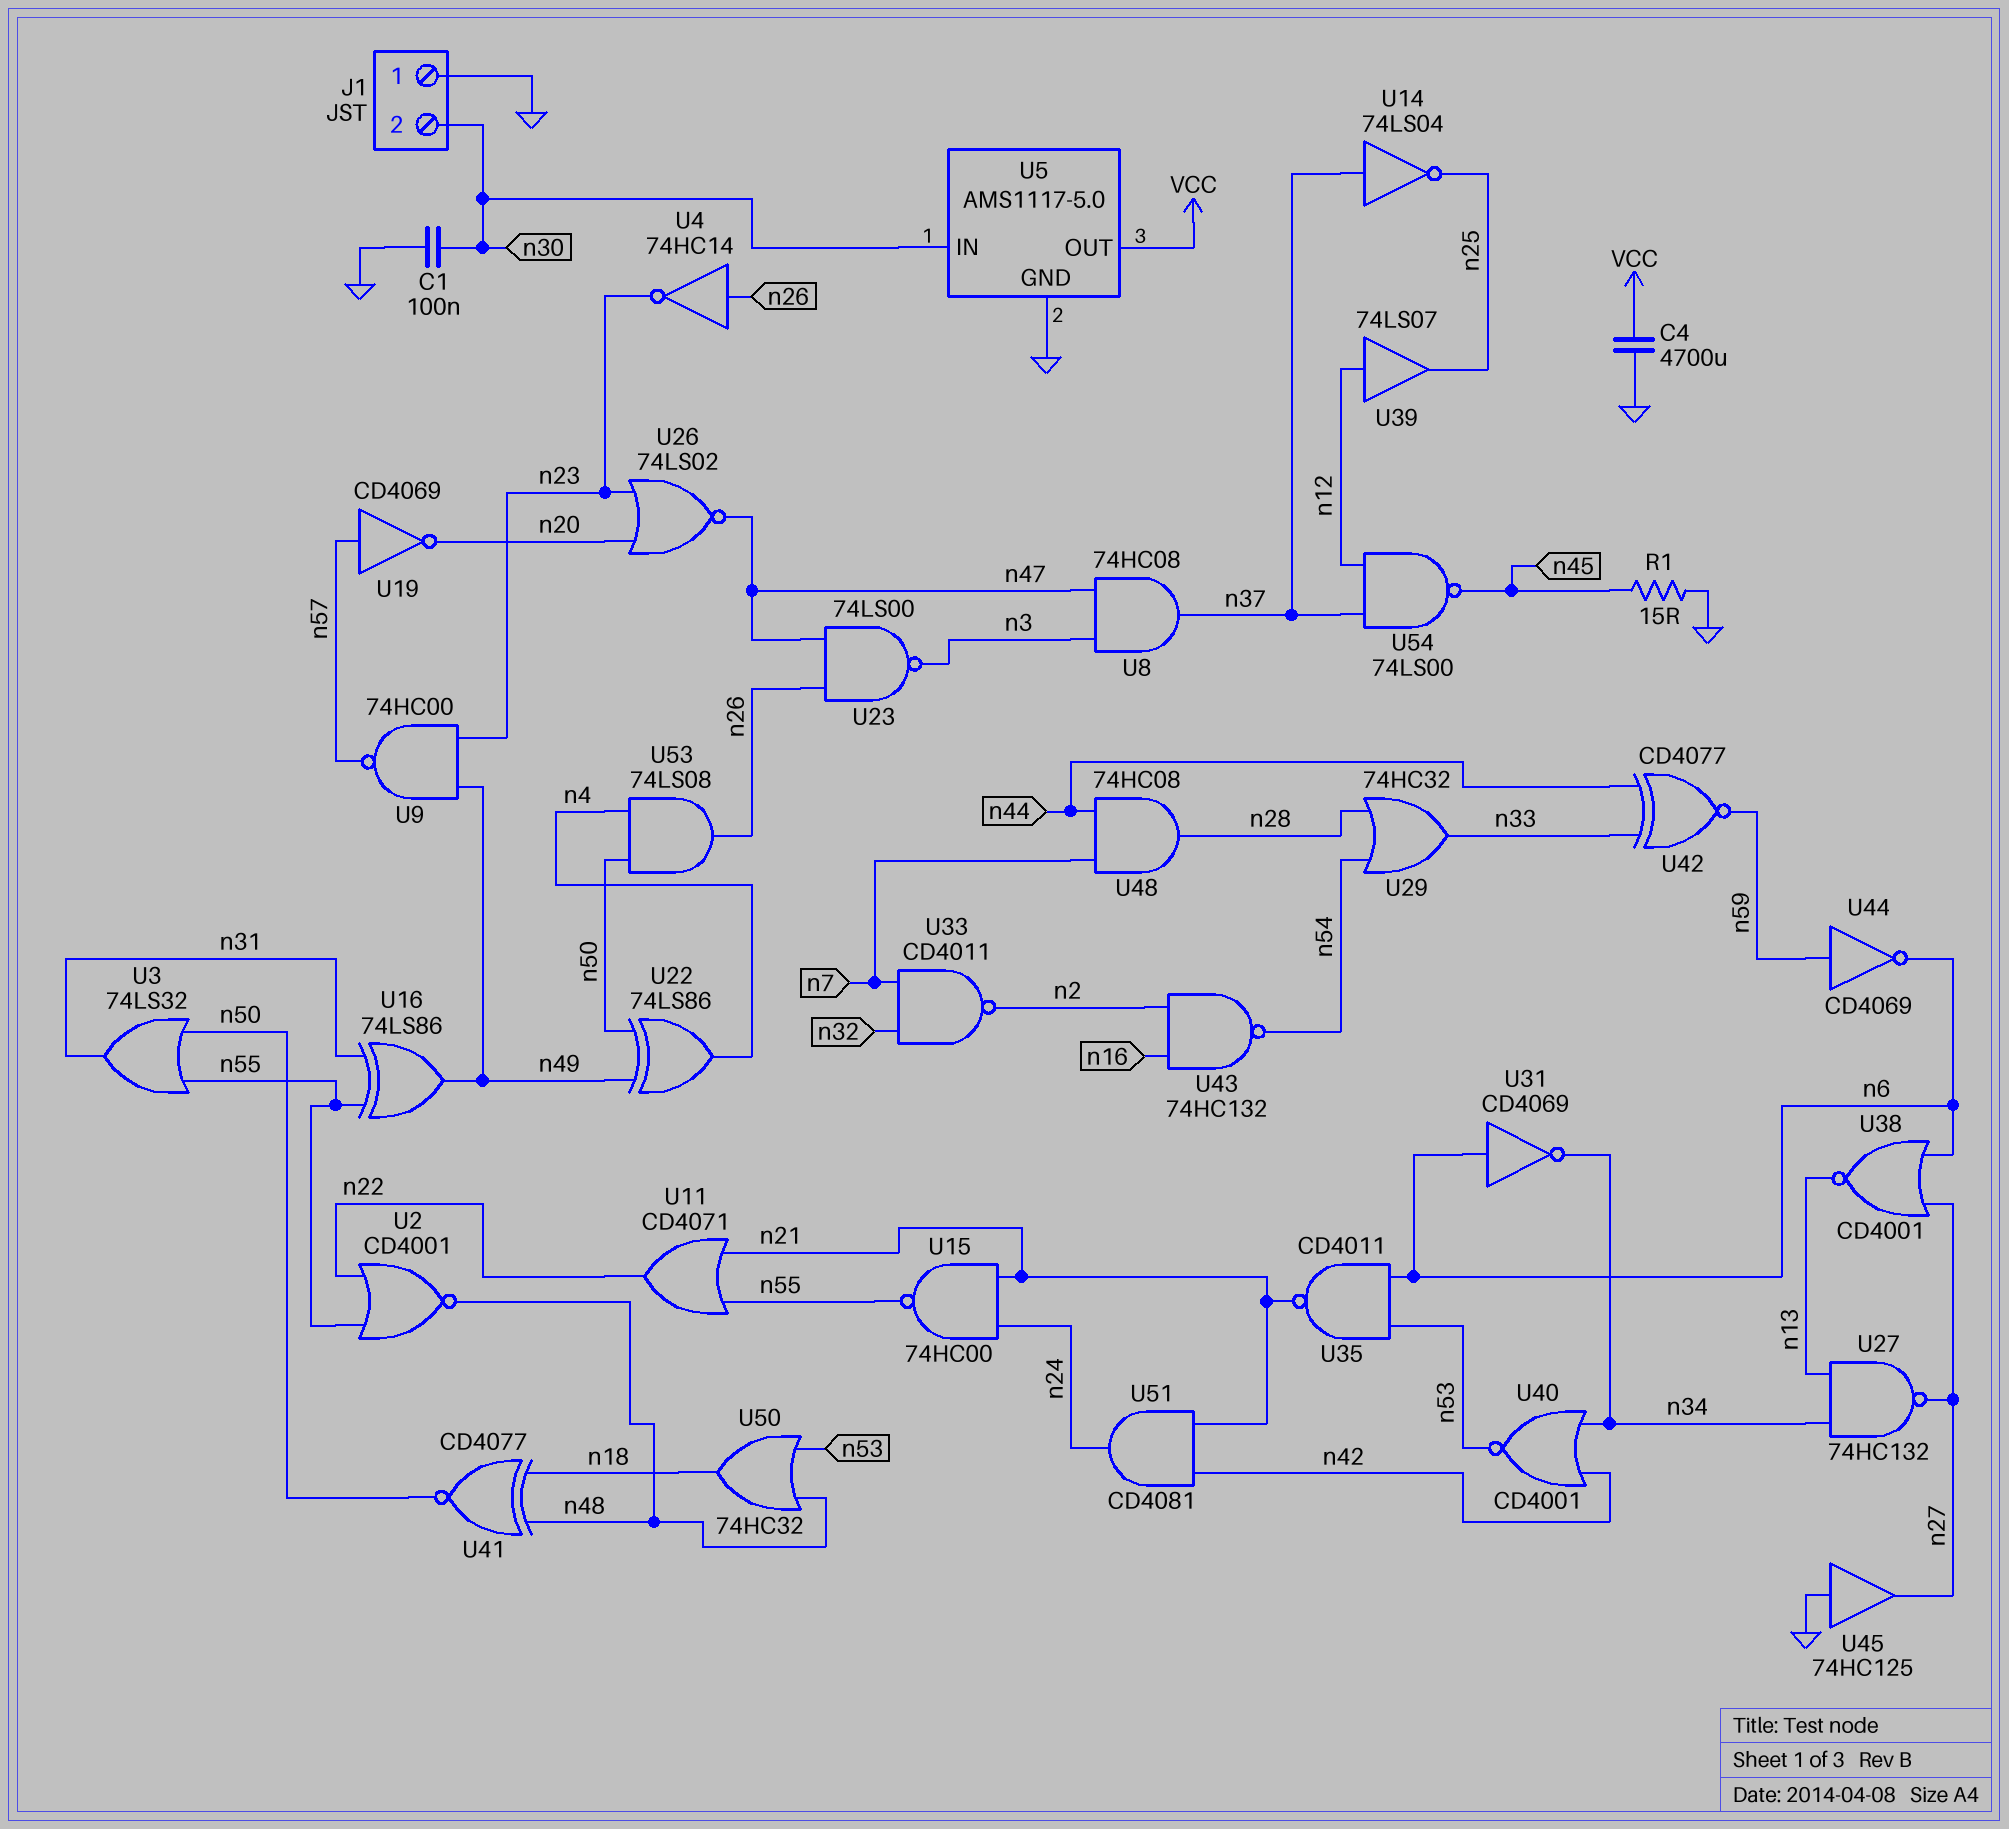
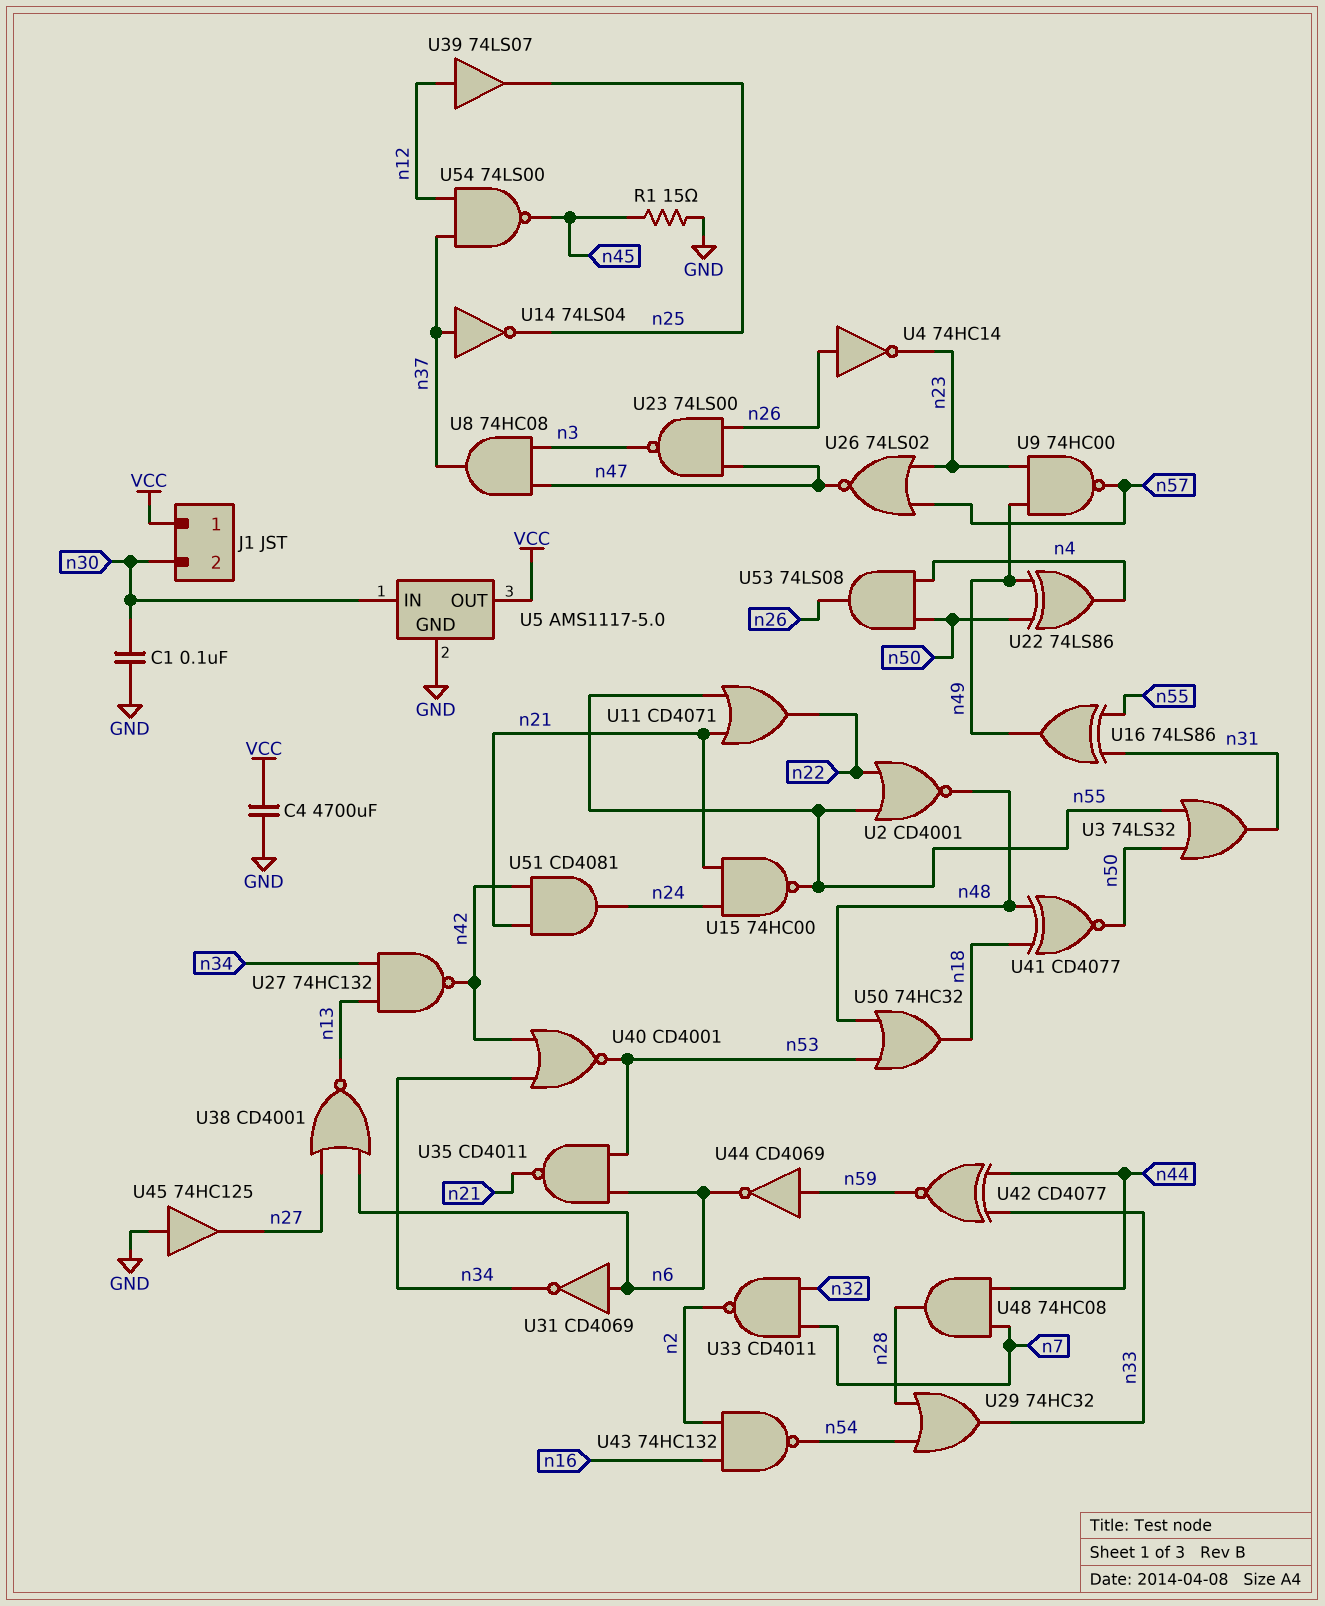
J1 pin 1: GND -> VCC
U19: NOT CD4069 (in n57, out n20) -> none
U26: NOR 74LS02 (in n20, in n23, out n47) -> NOR 74LS02 (in n23, in n57, out n47)
U27: NAND 74HC132 (in n13, in n34, out n27) -> NAND 74HC132 (in n13, in n34, out n42)

